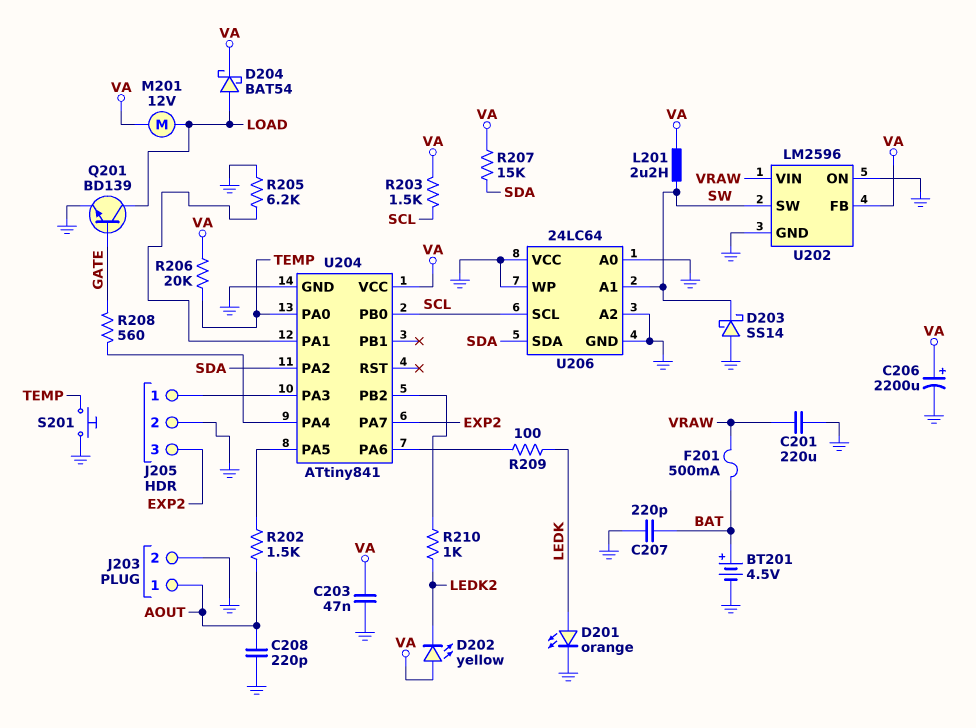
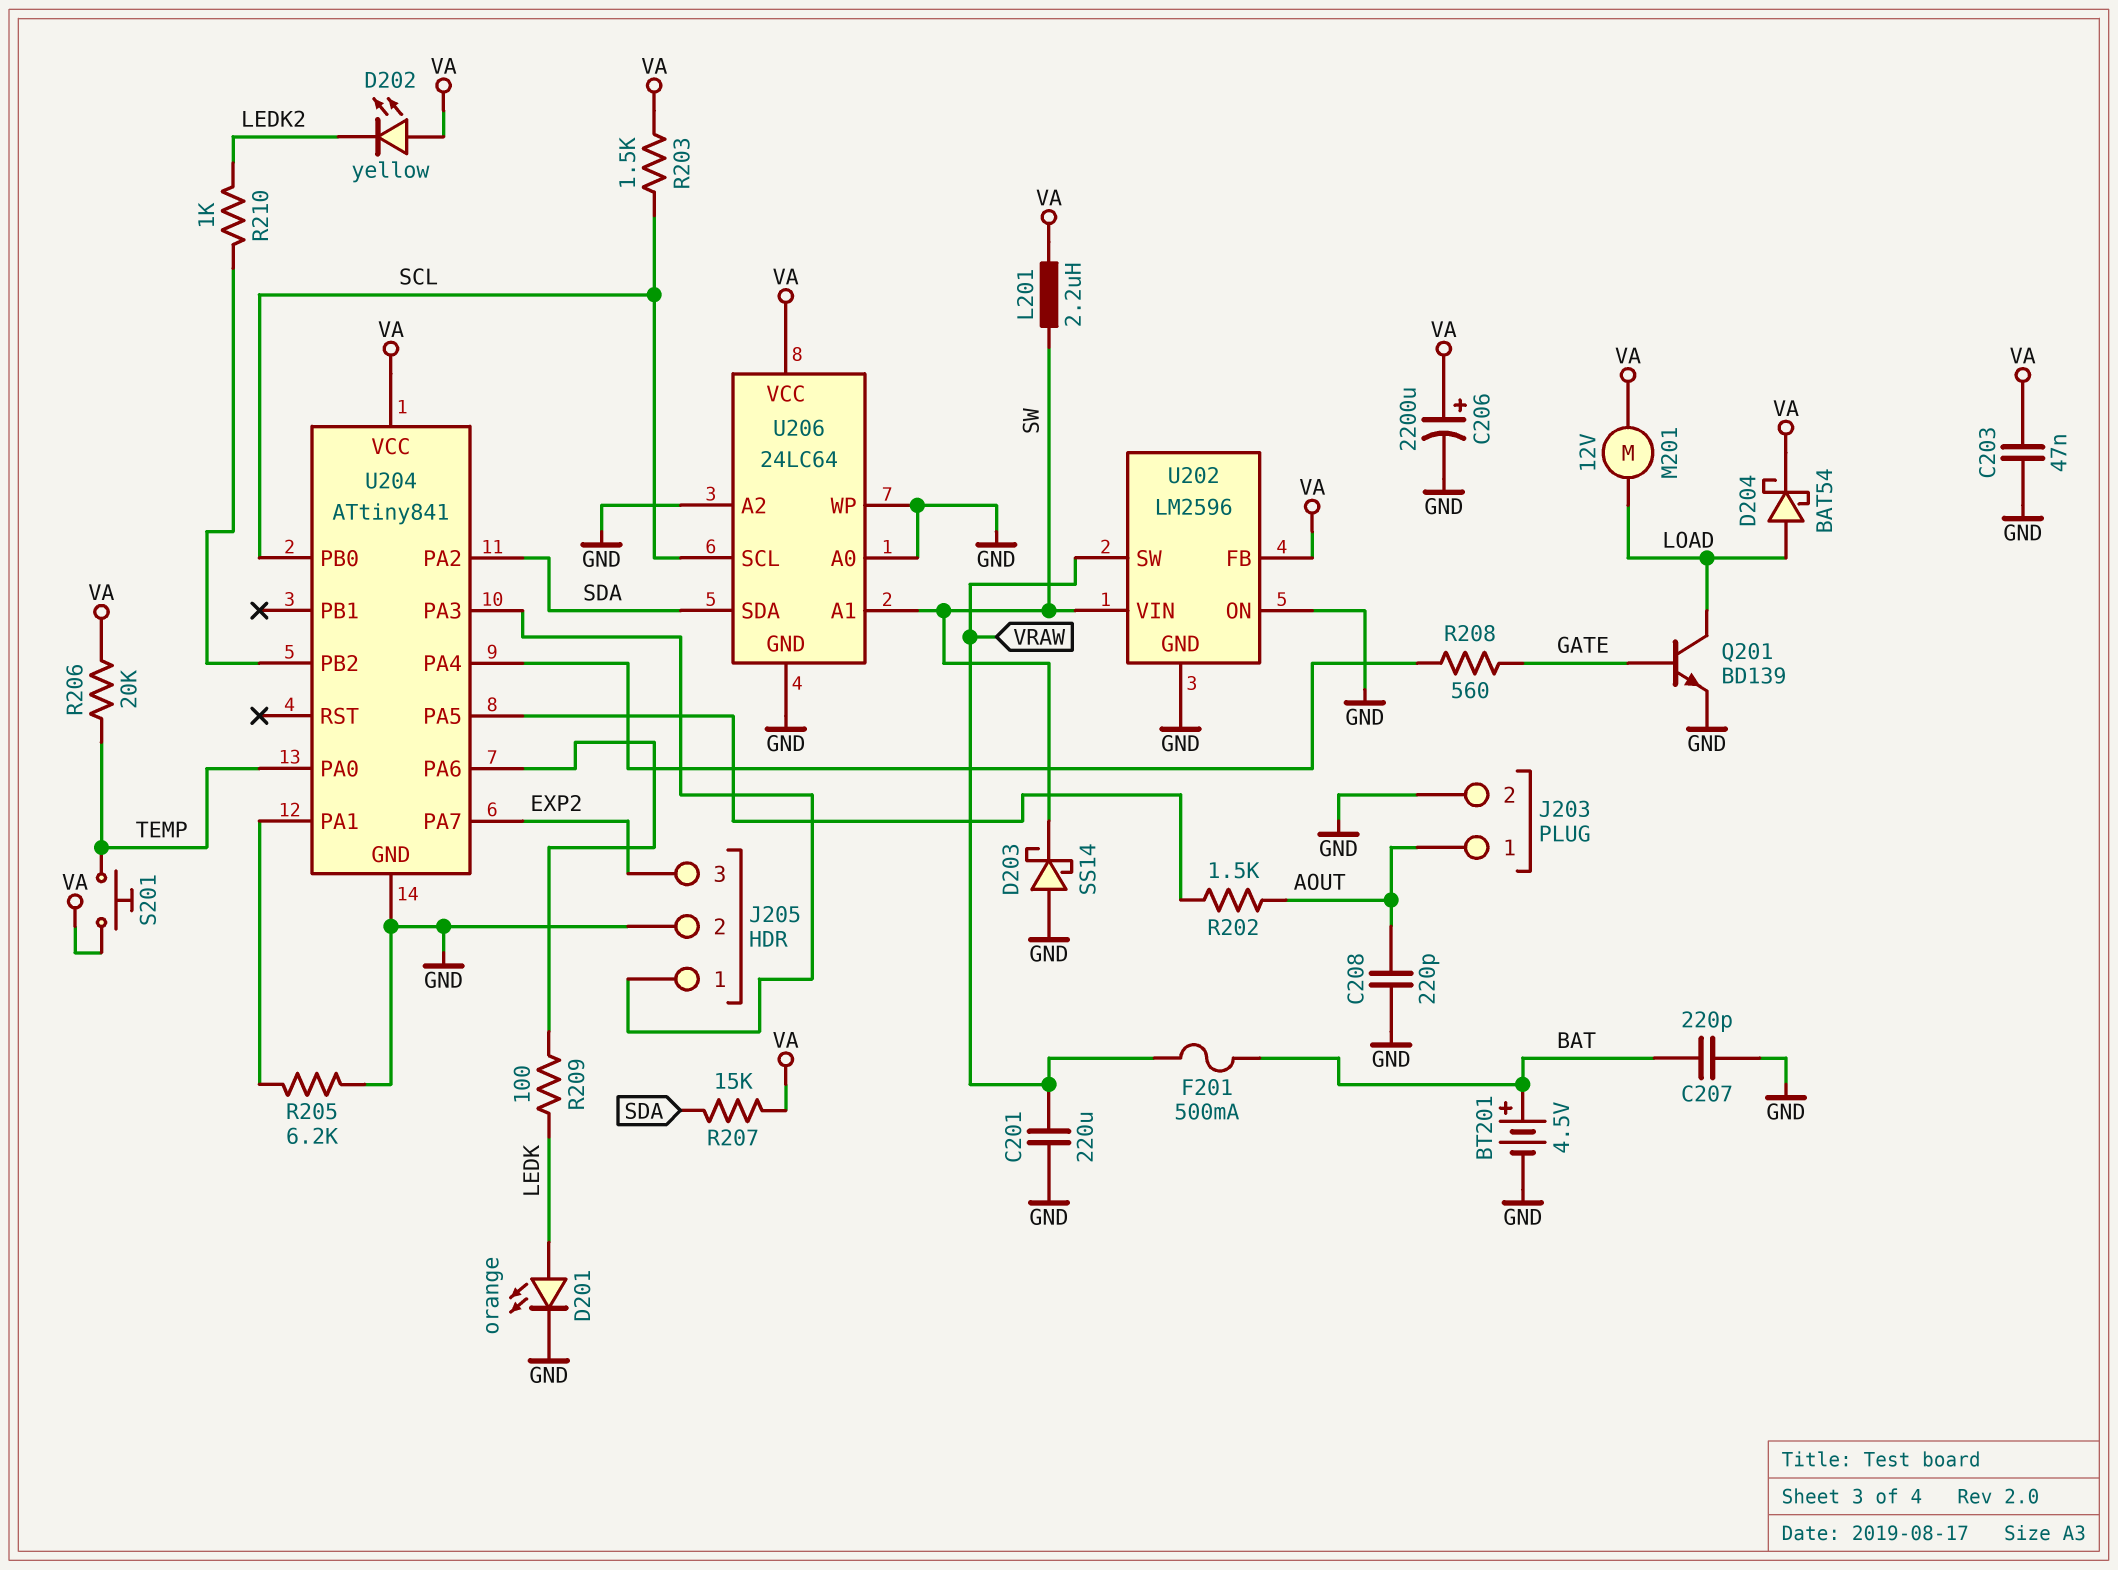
S201: button (GND, TEMP) -> button (TEMP, VA)
U202 pin SW: SW -> VRAW
U202 pin VIN: VRAW -> SW
U206 pin VCC: GND -> VA

